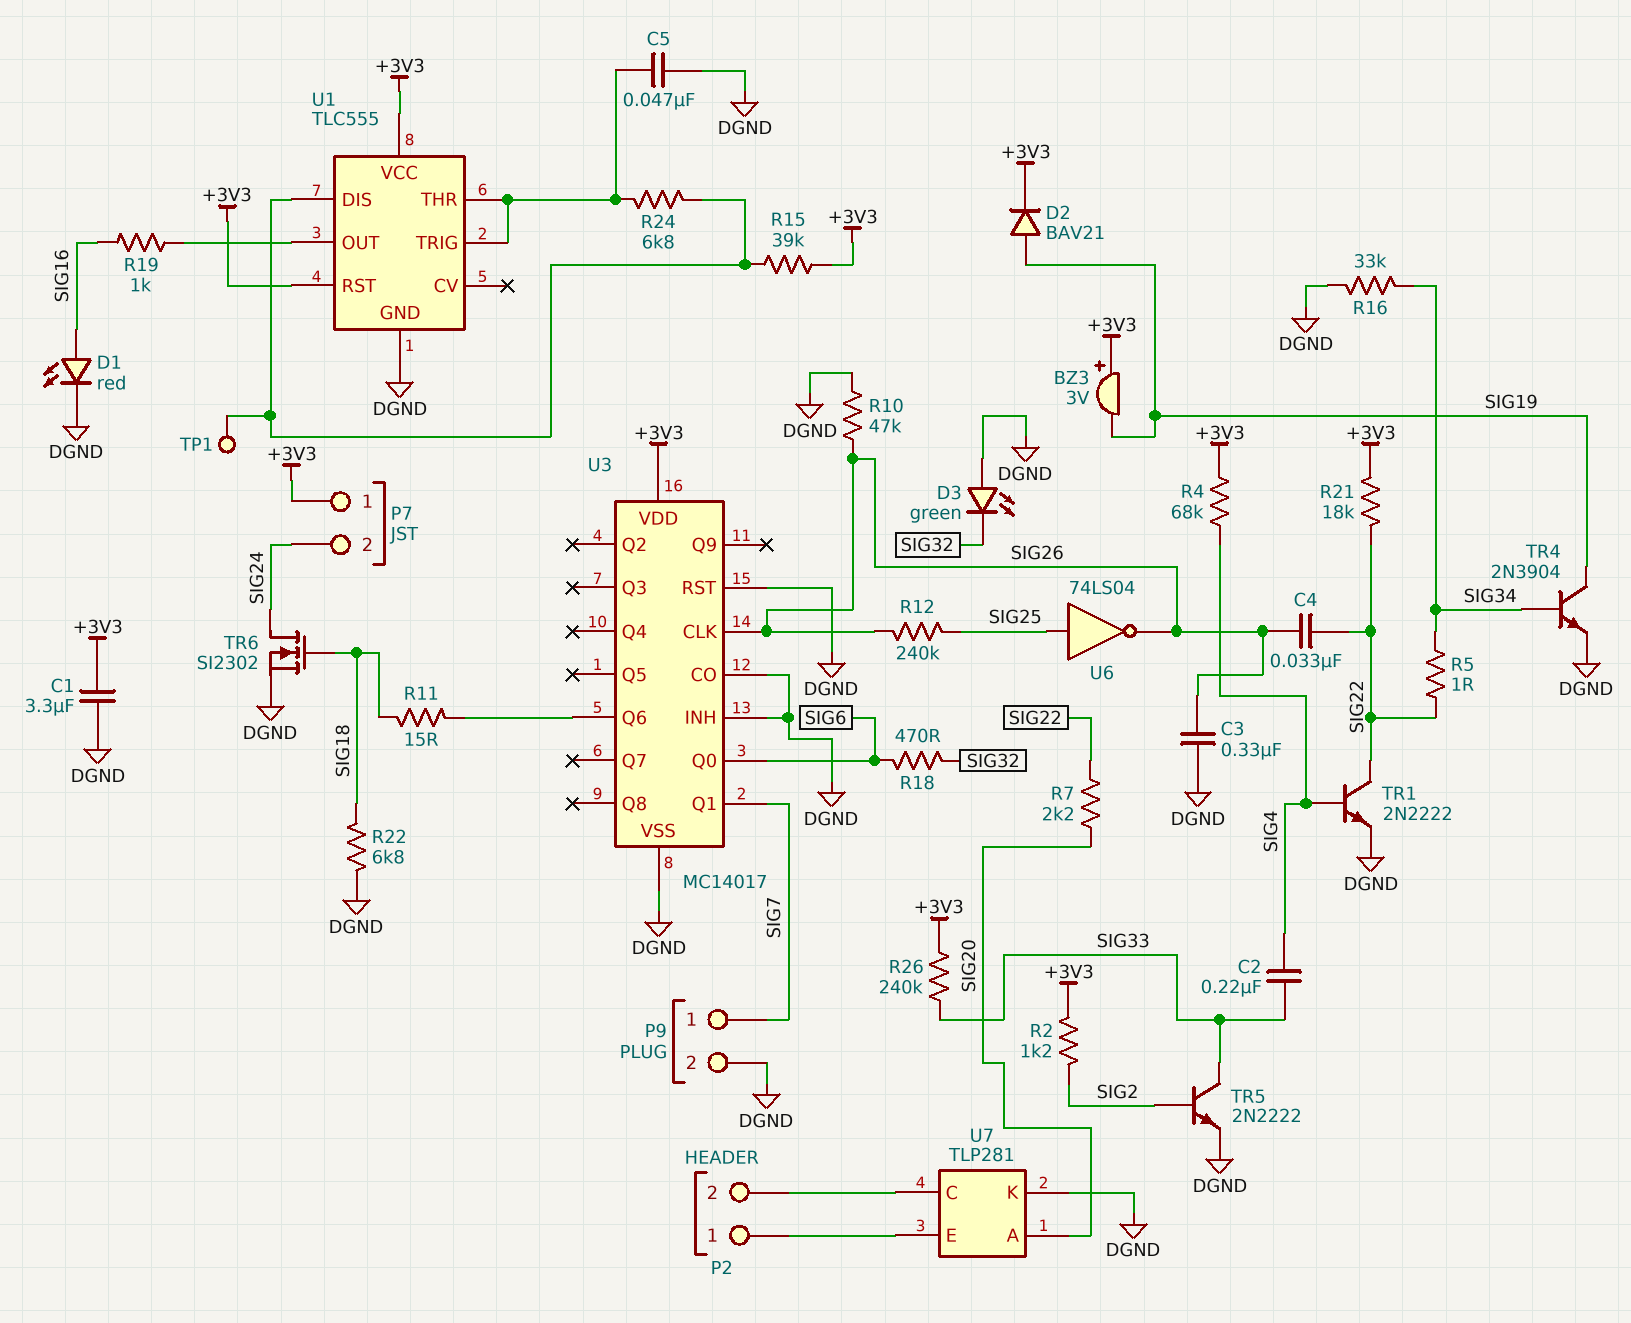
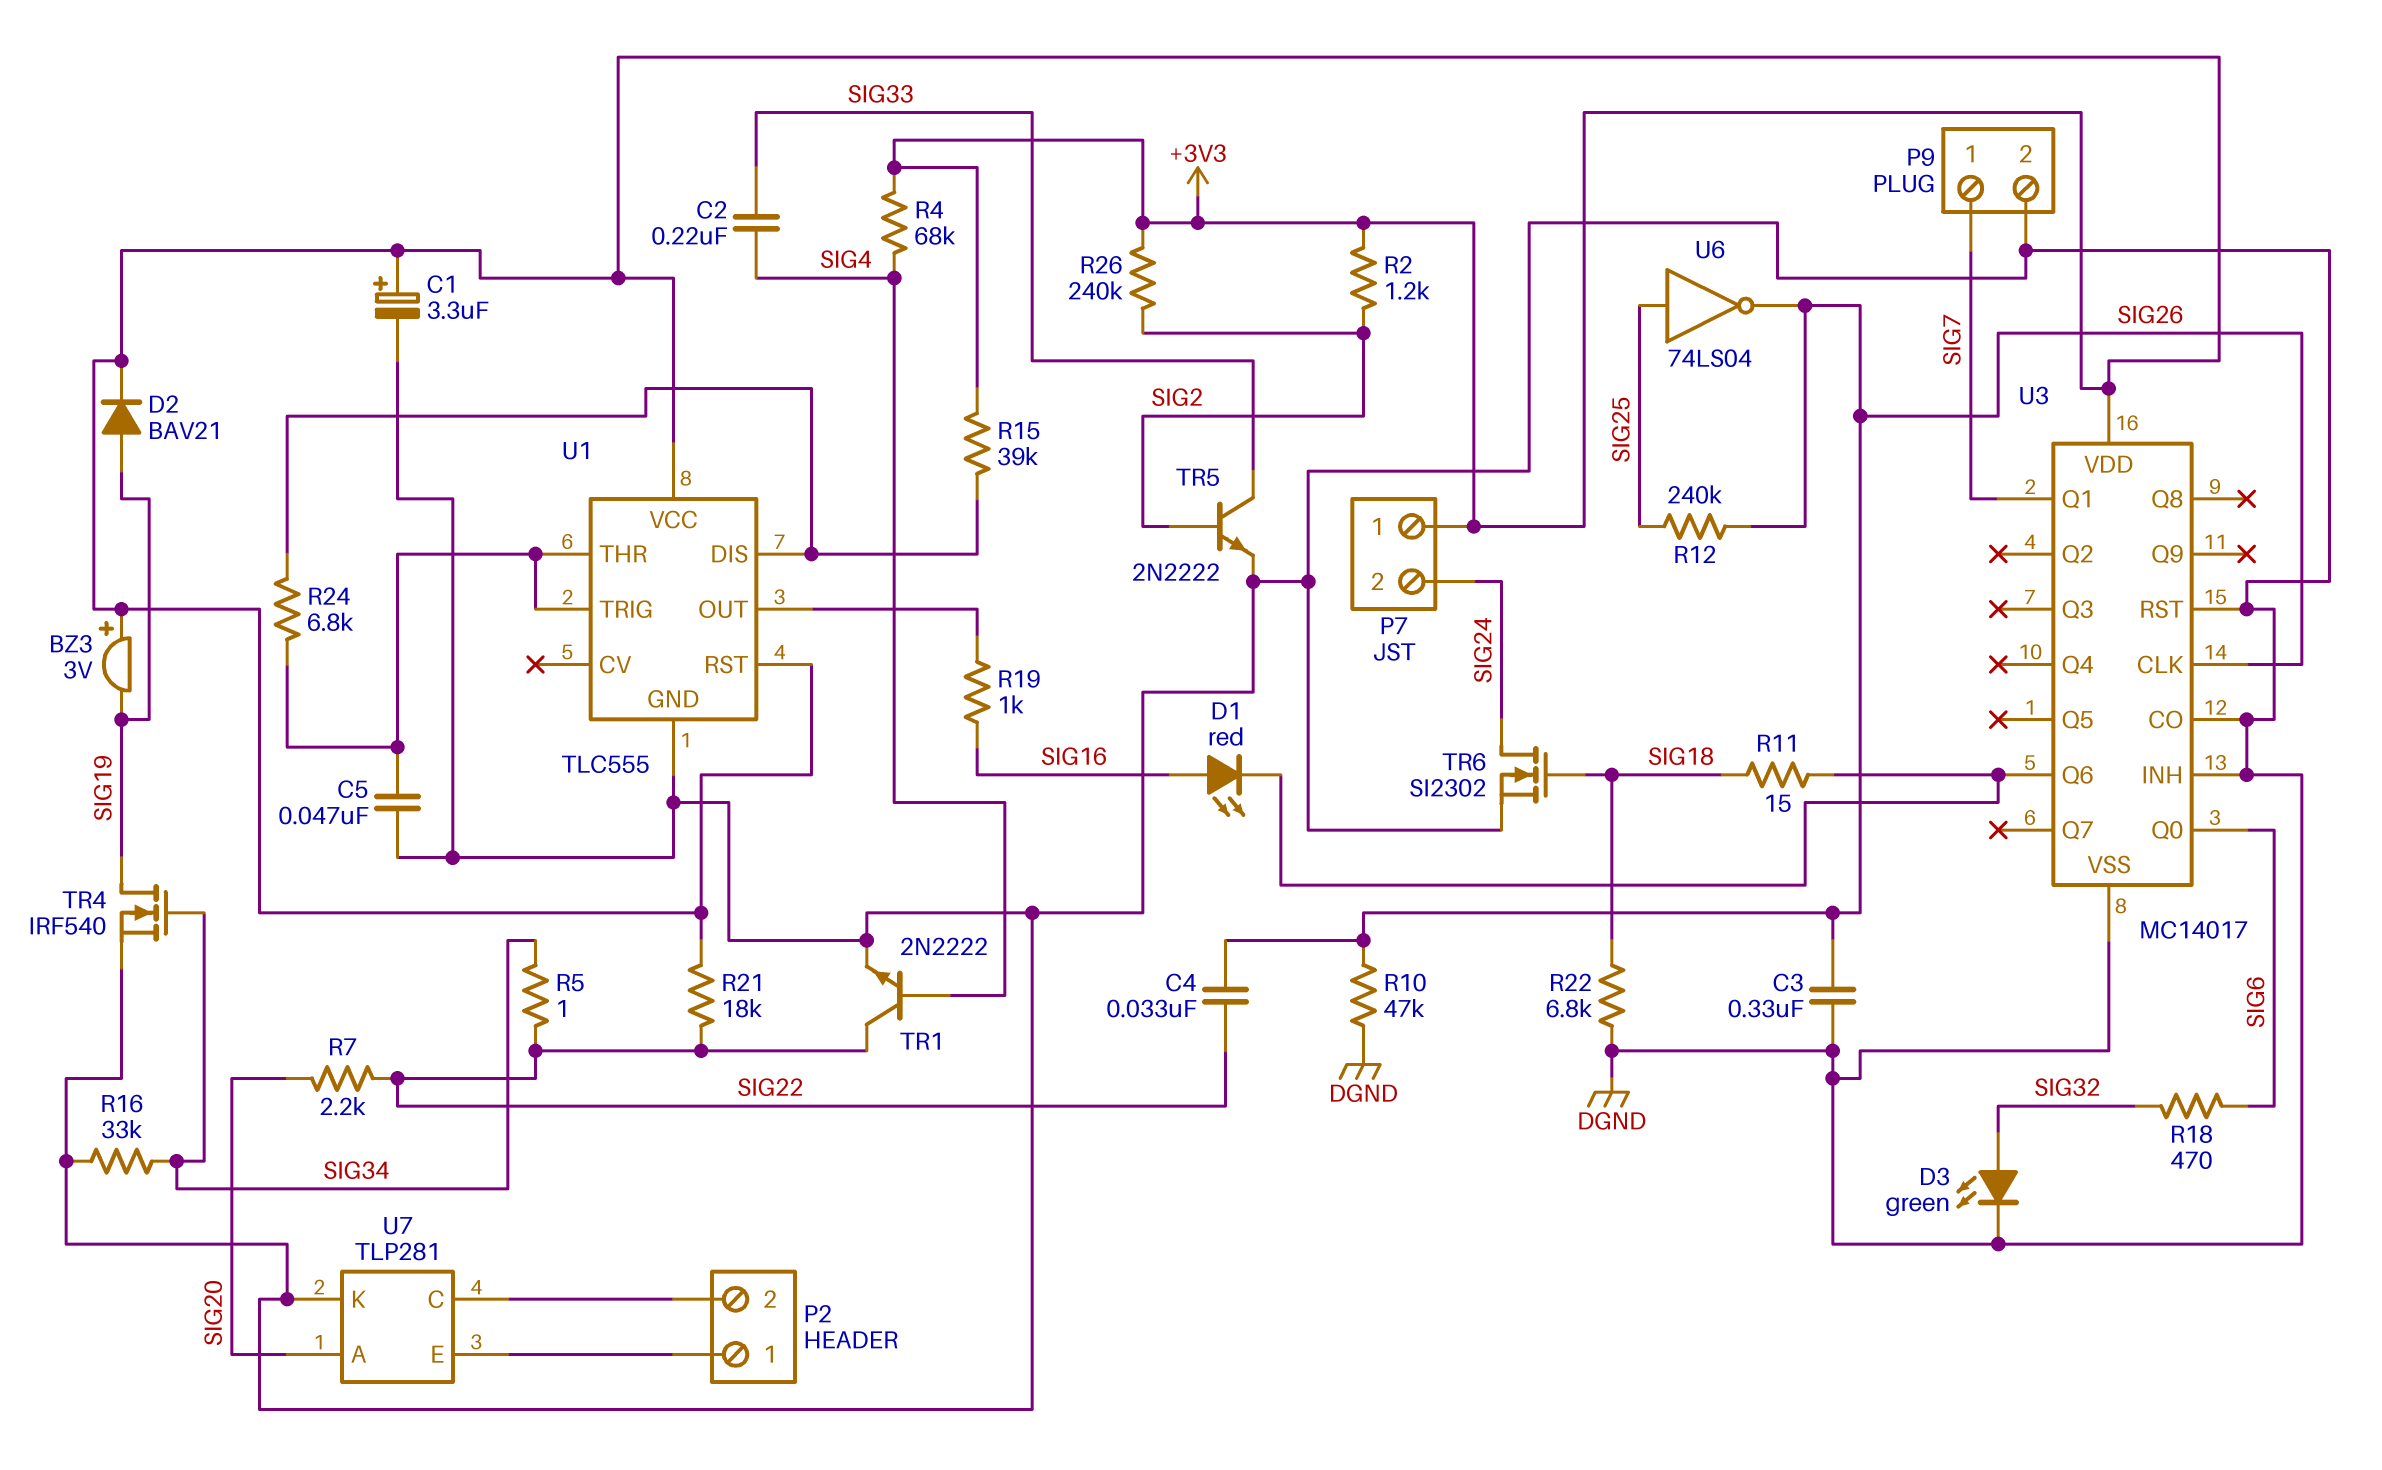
C1: 3.3uF (+3V3, DGND) -> 3.3uF (plus +3V3, minus DGND)
D1: LED red (A SIG16, K DGND) -> LED red (A SIG16, K U3/Q6)
D3: LED green (A DGND, K SIG32) -> LED green (A SIG32, K DGND)
R26: 240k (+3V3, SIG33) -> 240k (+3V3, SIG2)
TP1: test point (U1/DIS) -> none
TR4: NPN 2N3904 (B SIG34, C SIG19, E DGND) -> NMOS IRF540 (G SIG34, D SIG19, S DGND)

